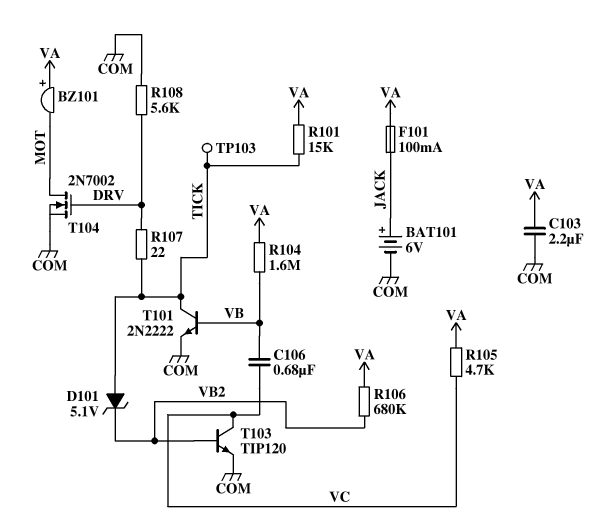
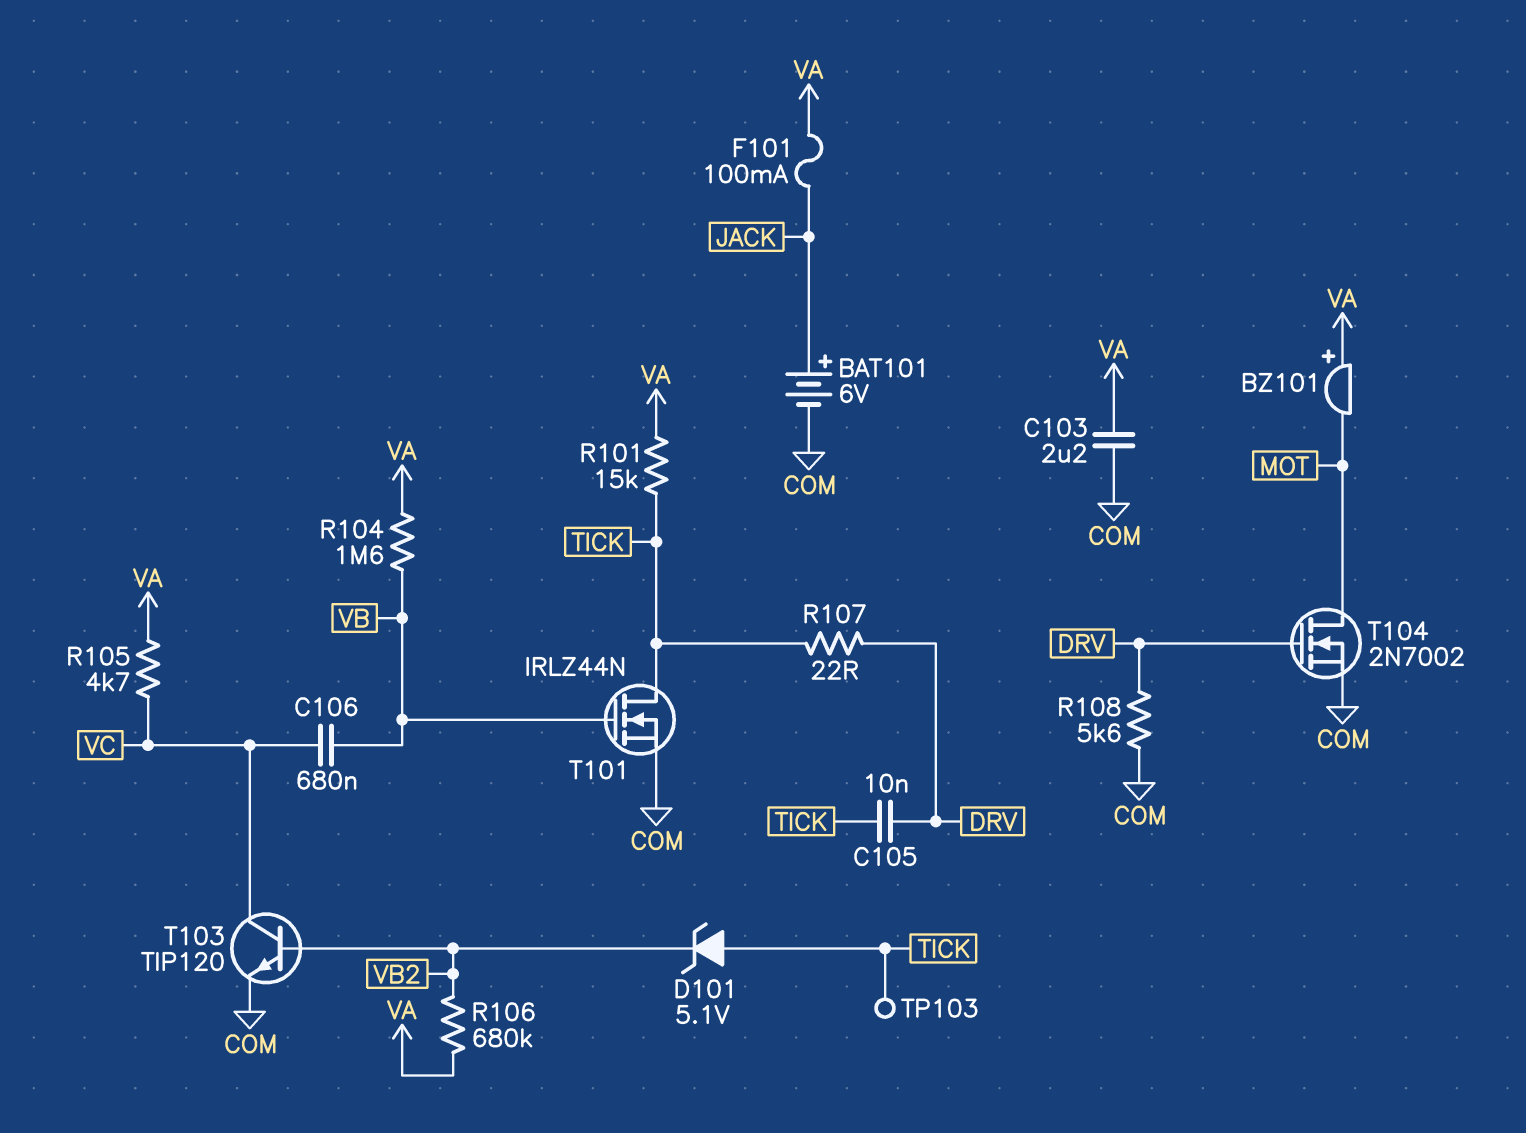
C105: none -> 10nF (DRV, TICK)
T101: NPN 2N2222 (B VB, C TICK, E COM) -> NMOS IRLZ44N (G VB, D TICK, S COM)

